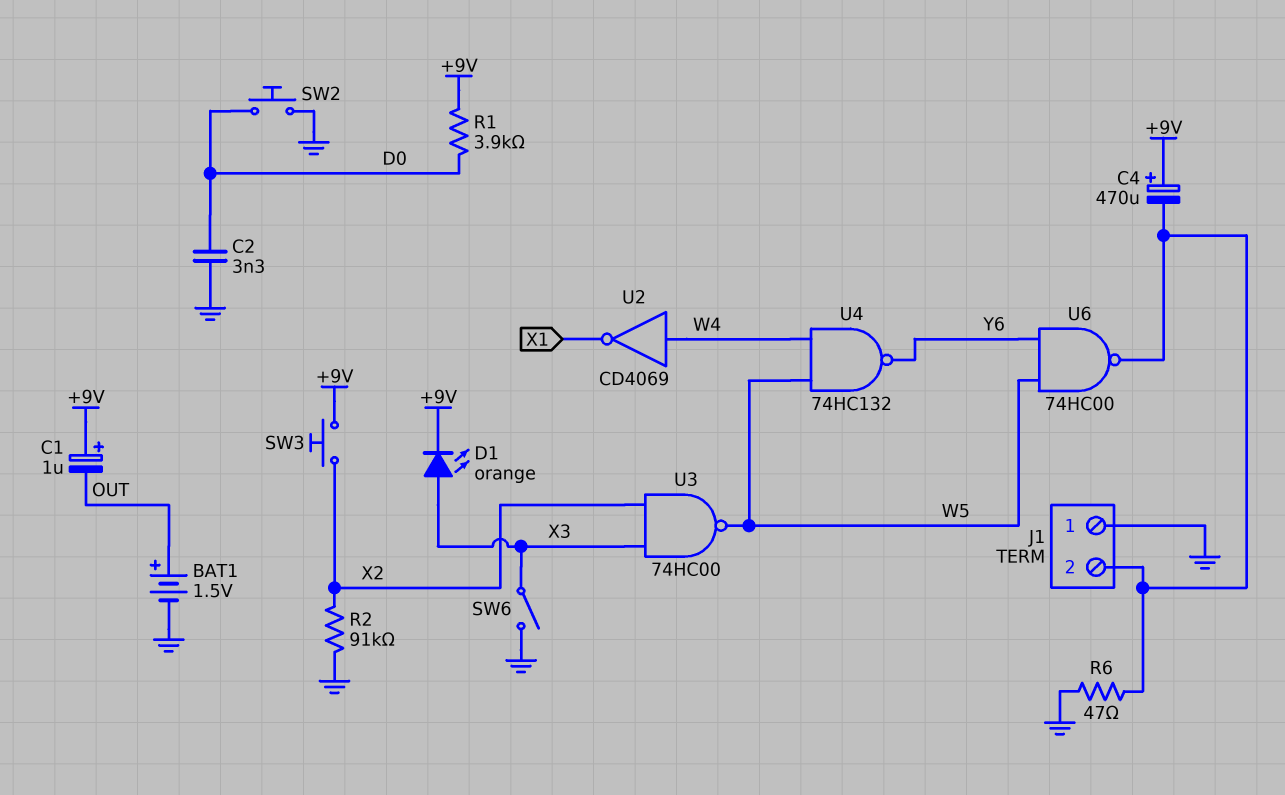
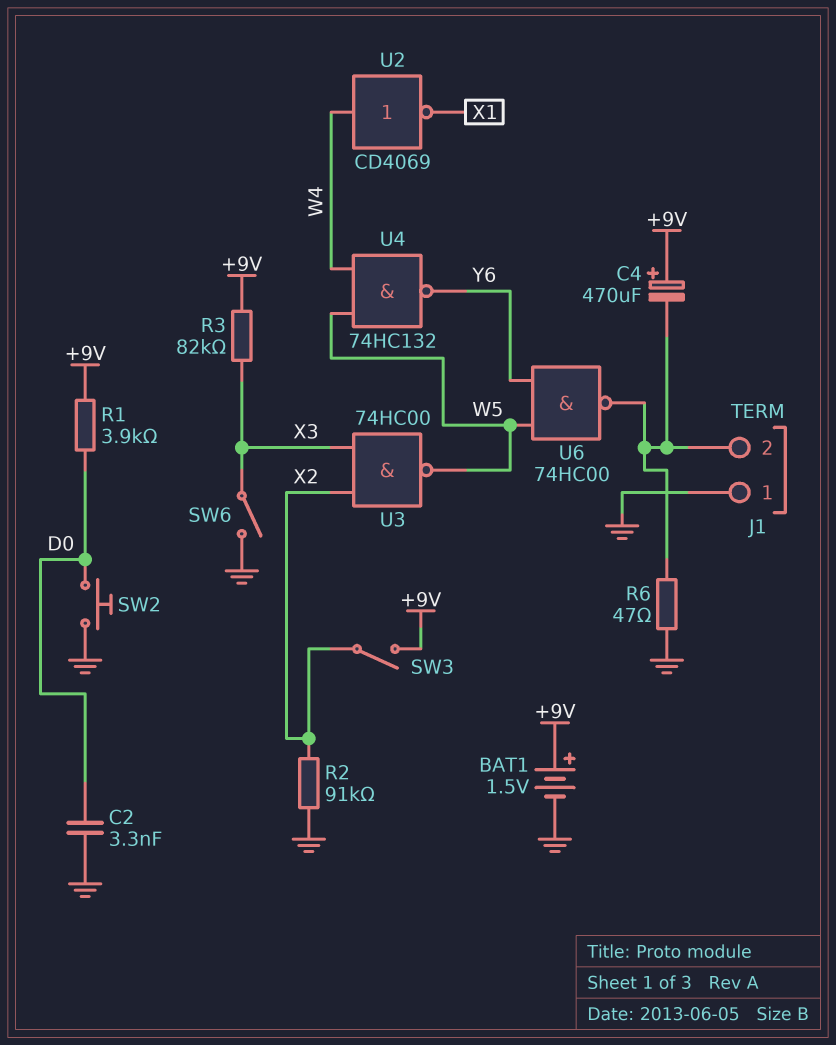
BAT1: 1.5V (plus OUT, minus GND) -> 1.5V (plus +9V, minus GND)
C1: 1uF (plus +9V, minus OUT) -> none
D1: LED orange (A X3, K +9V) -> none
R3: none -> 82k (+9V, X3)
SW3: button (+9V, X2) -> switch (+9V, X2)

